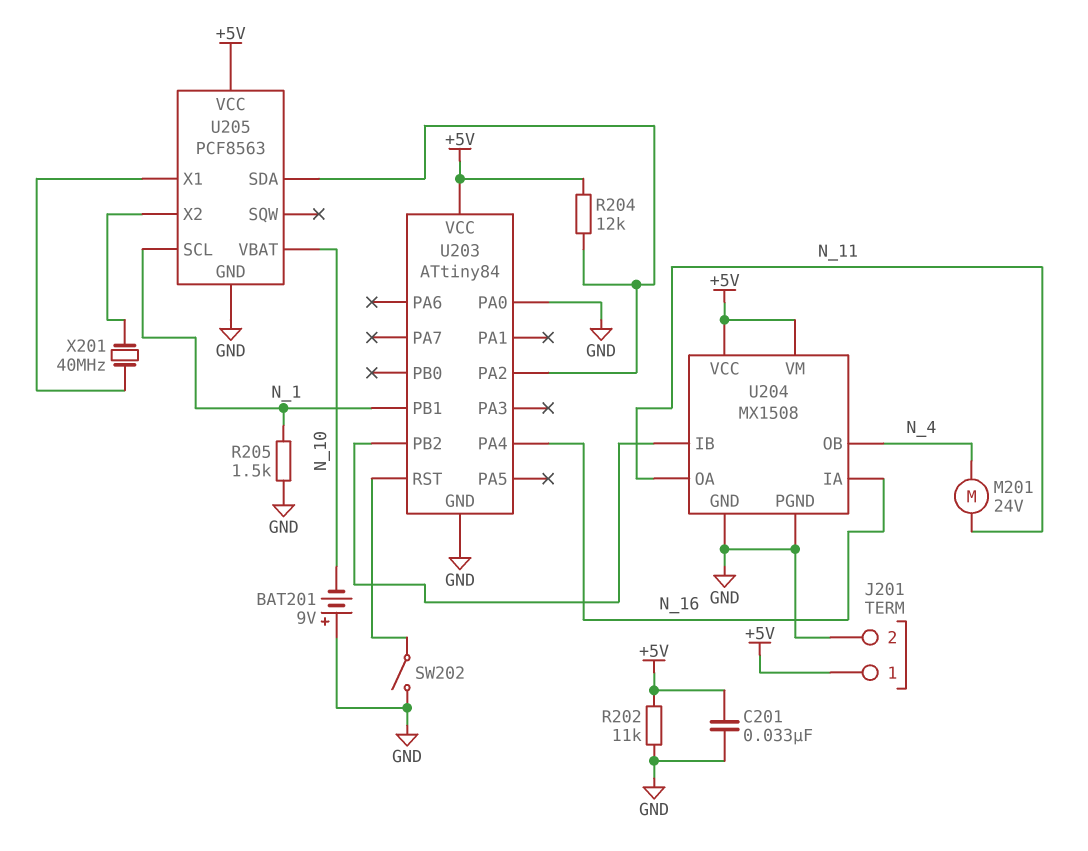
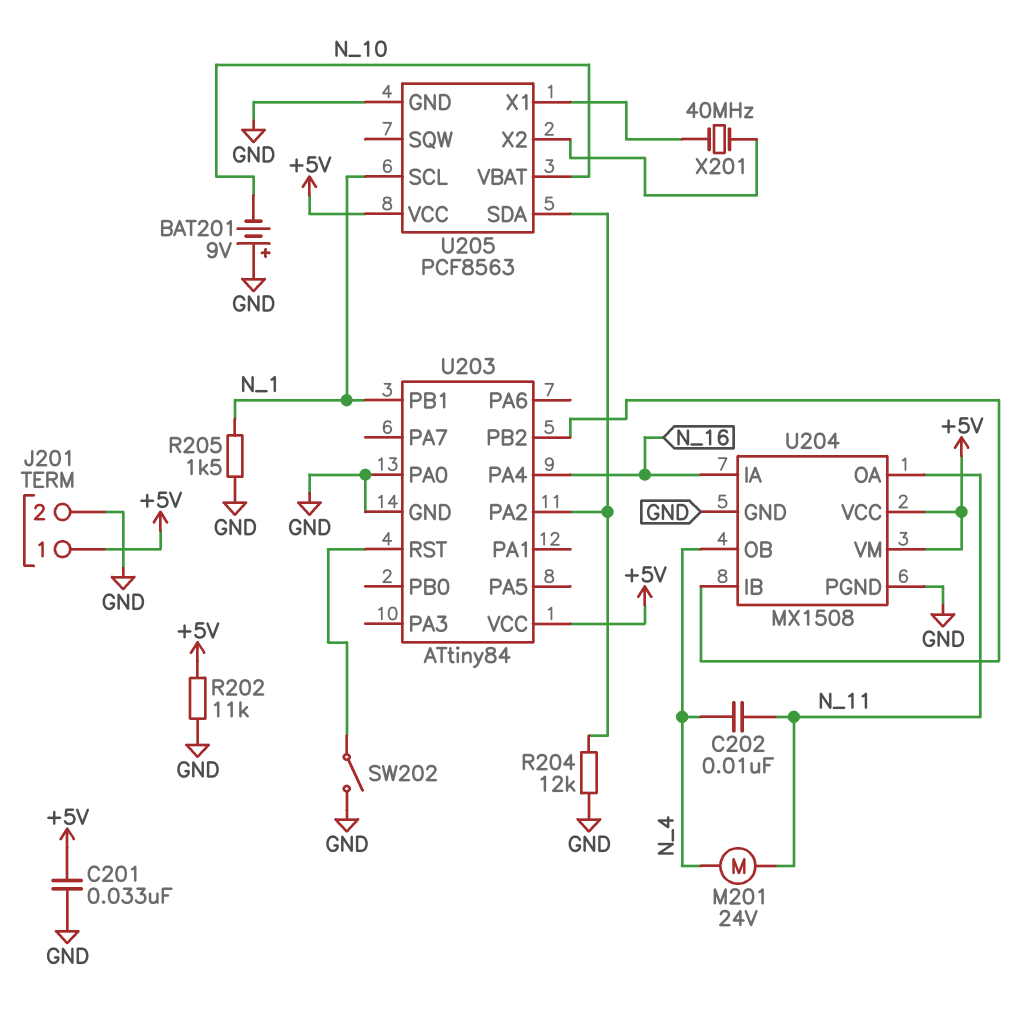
C202: none -> 10nF (N_4, N_11)
R204: 12k (+5V, U203/PA2) -> 12k (GND, U203/PA2)

